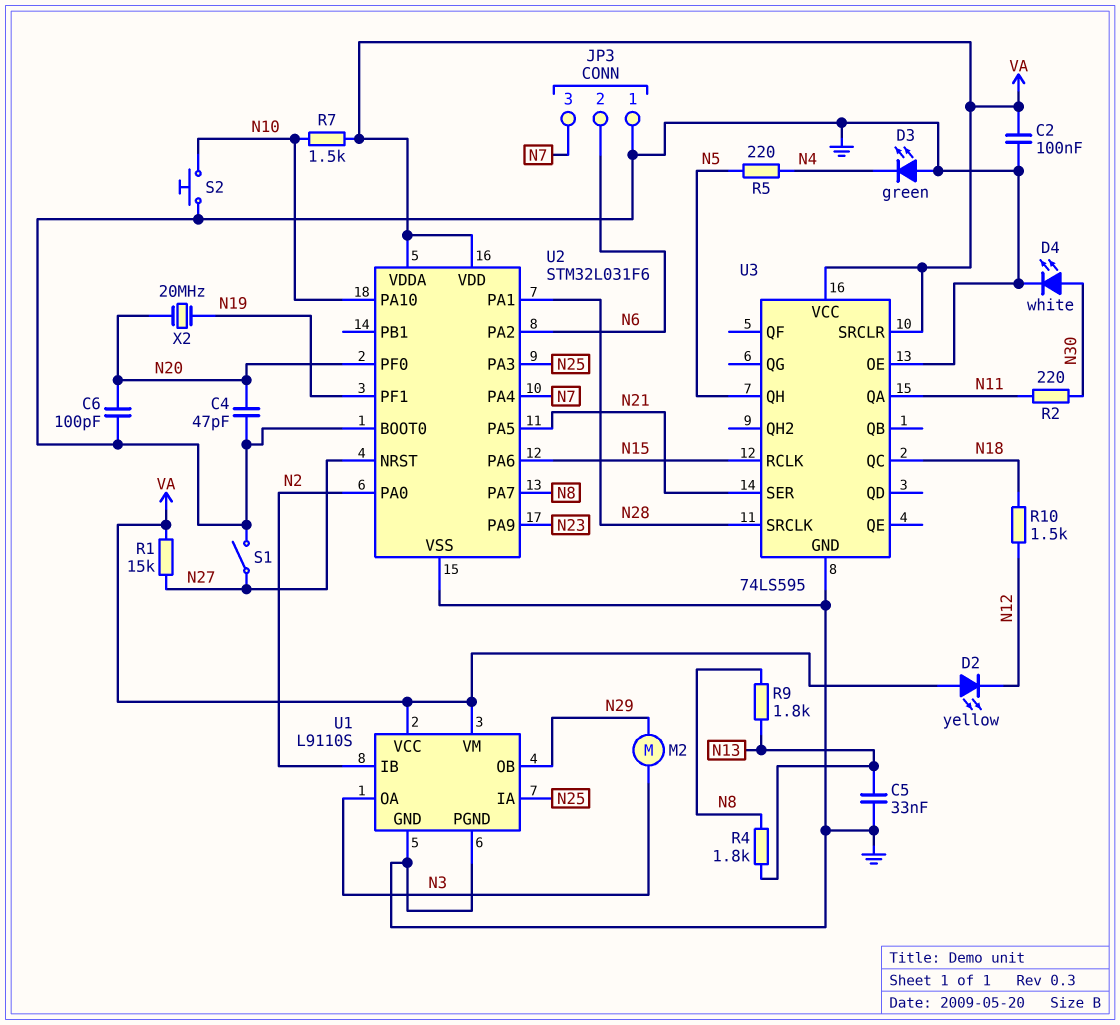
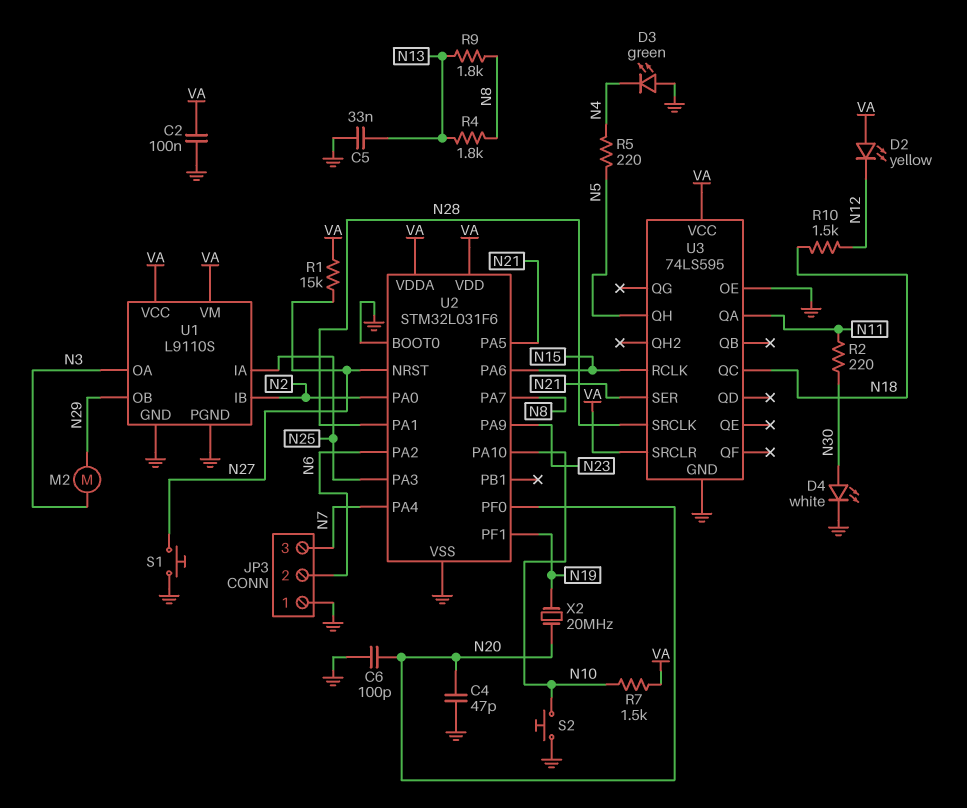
S1: switch (GND, N27) -> button (GND, N27)

